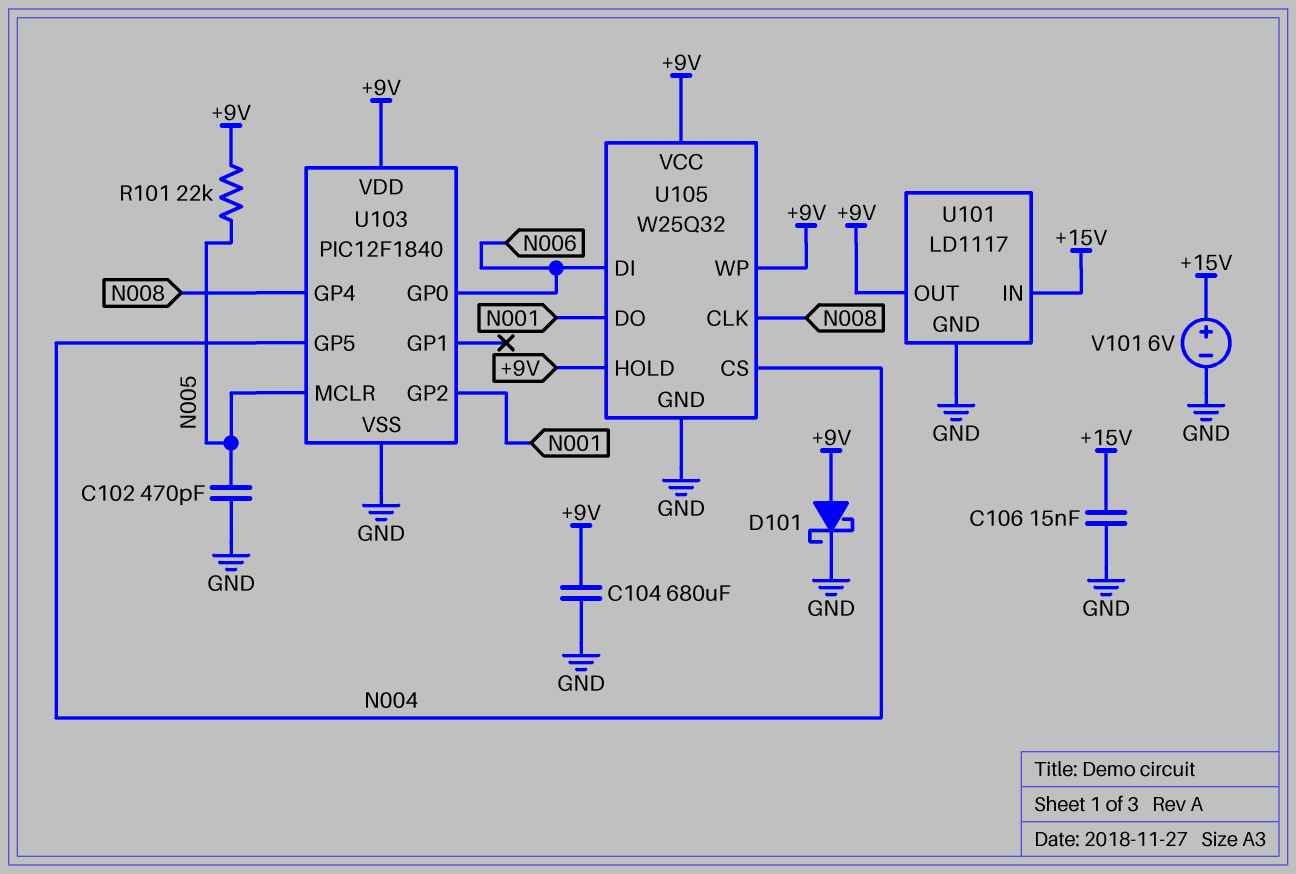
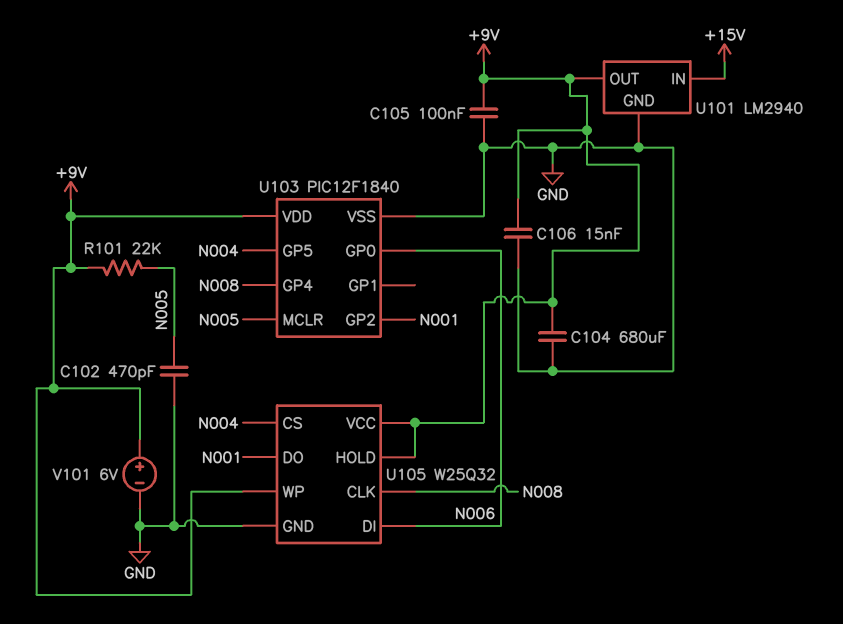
C105: none -> 100nF (+9V, GND)
C106: 15nF (+15V, GND) -> 15nF (+9V, GND)
D101: schottky (A +9V, K GND) -> none
U101: LD1117 -> LM2940
V101: 6V (plus +15V, minus GND) -> 6V (plus +9V, minus GND)

